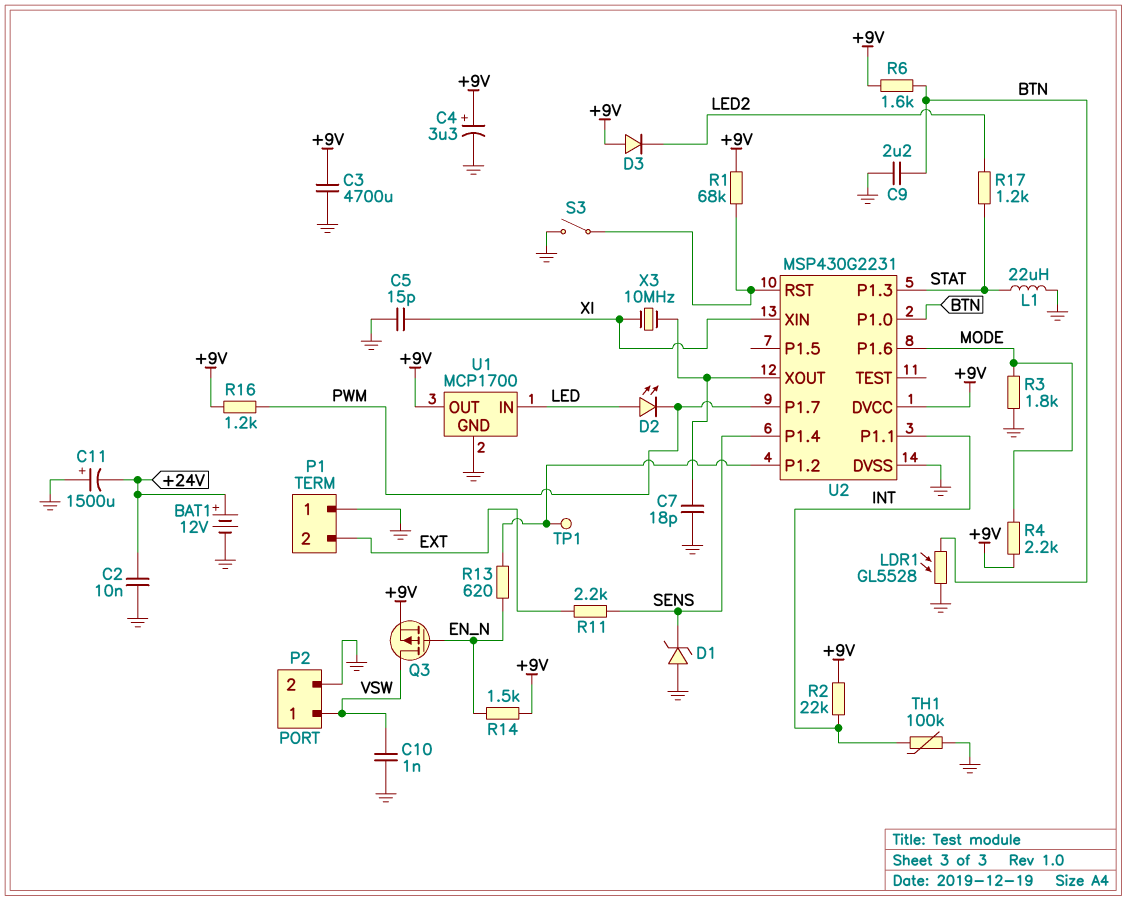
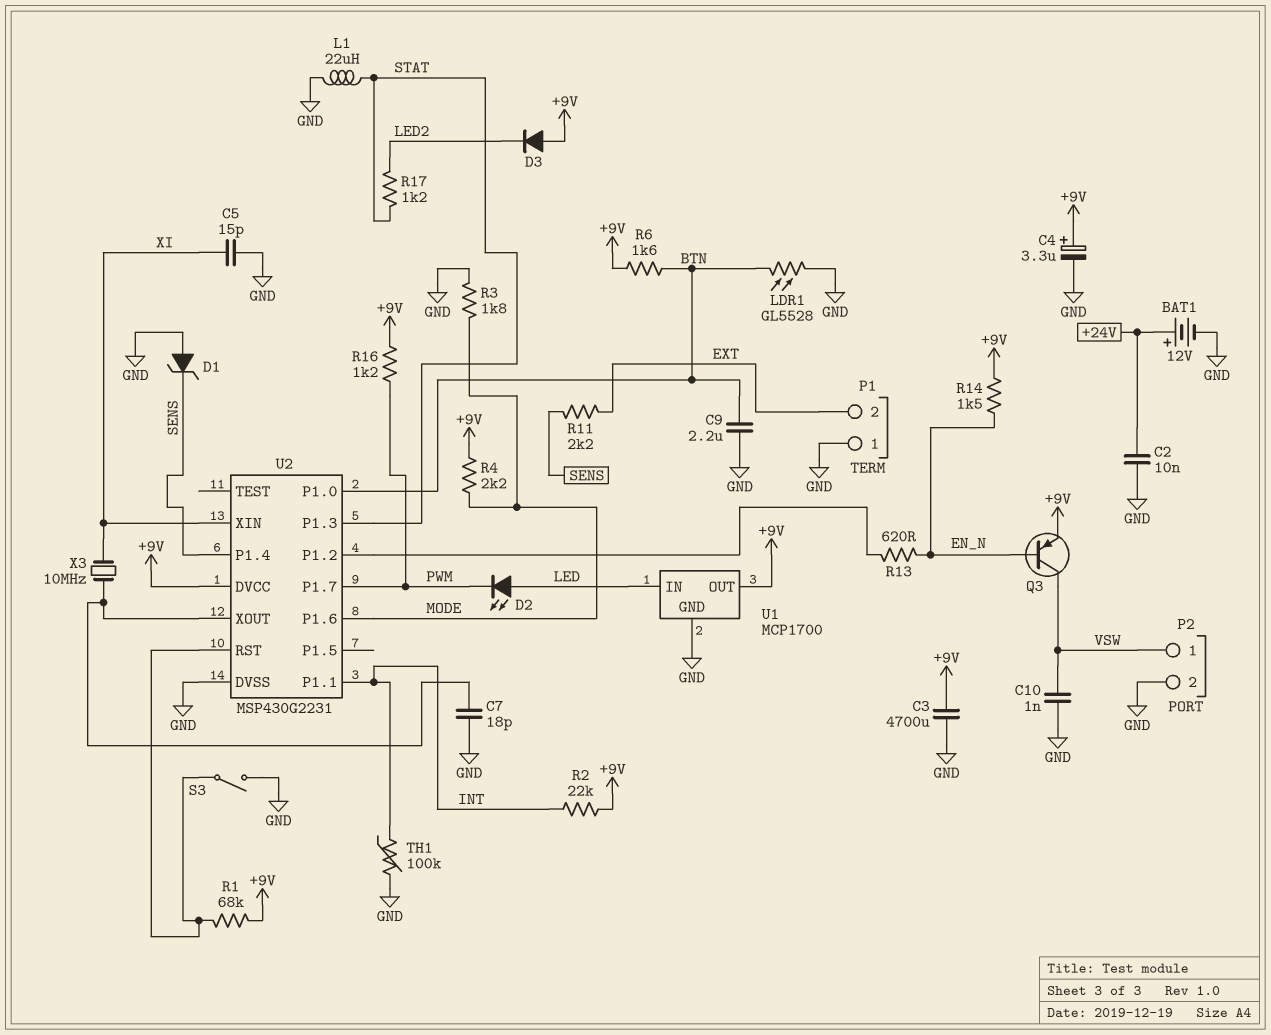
C11: 1500uF (plus GND, minus +24V) -> none
Q3: PMOS (G EN_N, D VSW, S +9V) -> PNP (B EN_N, C VSW, E +9V)
TP1: test point (U2/P1.2) -> none

